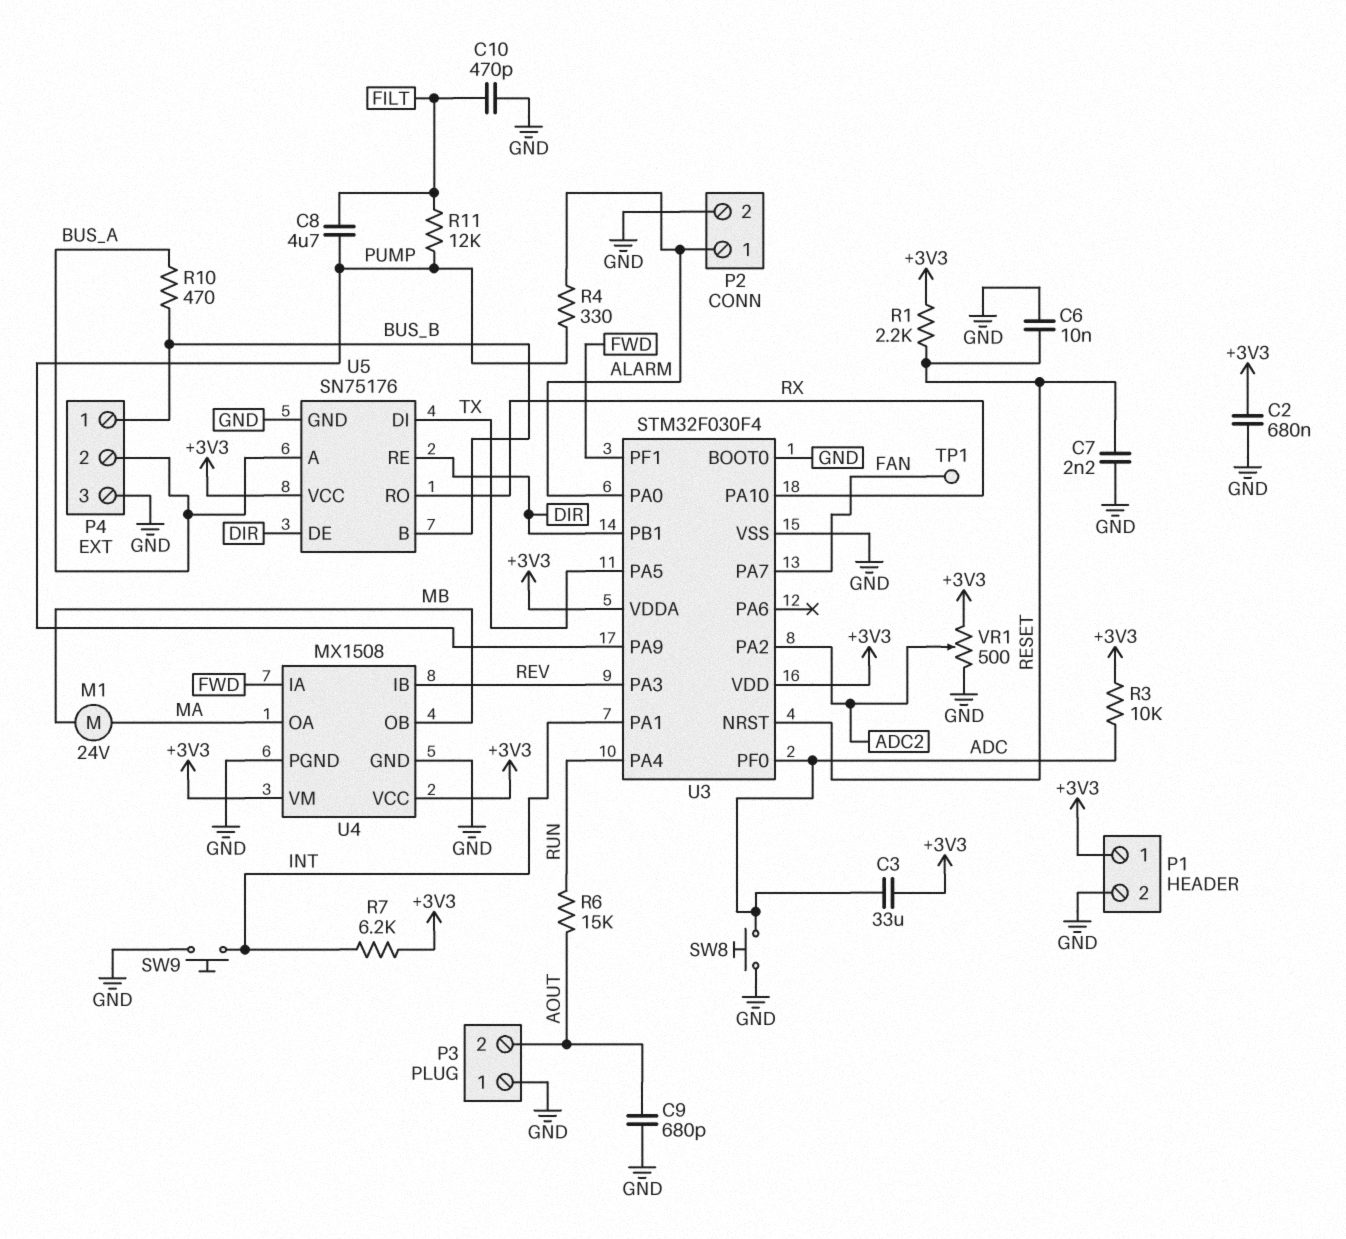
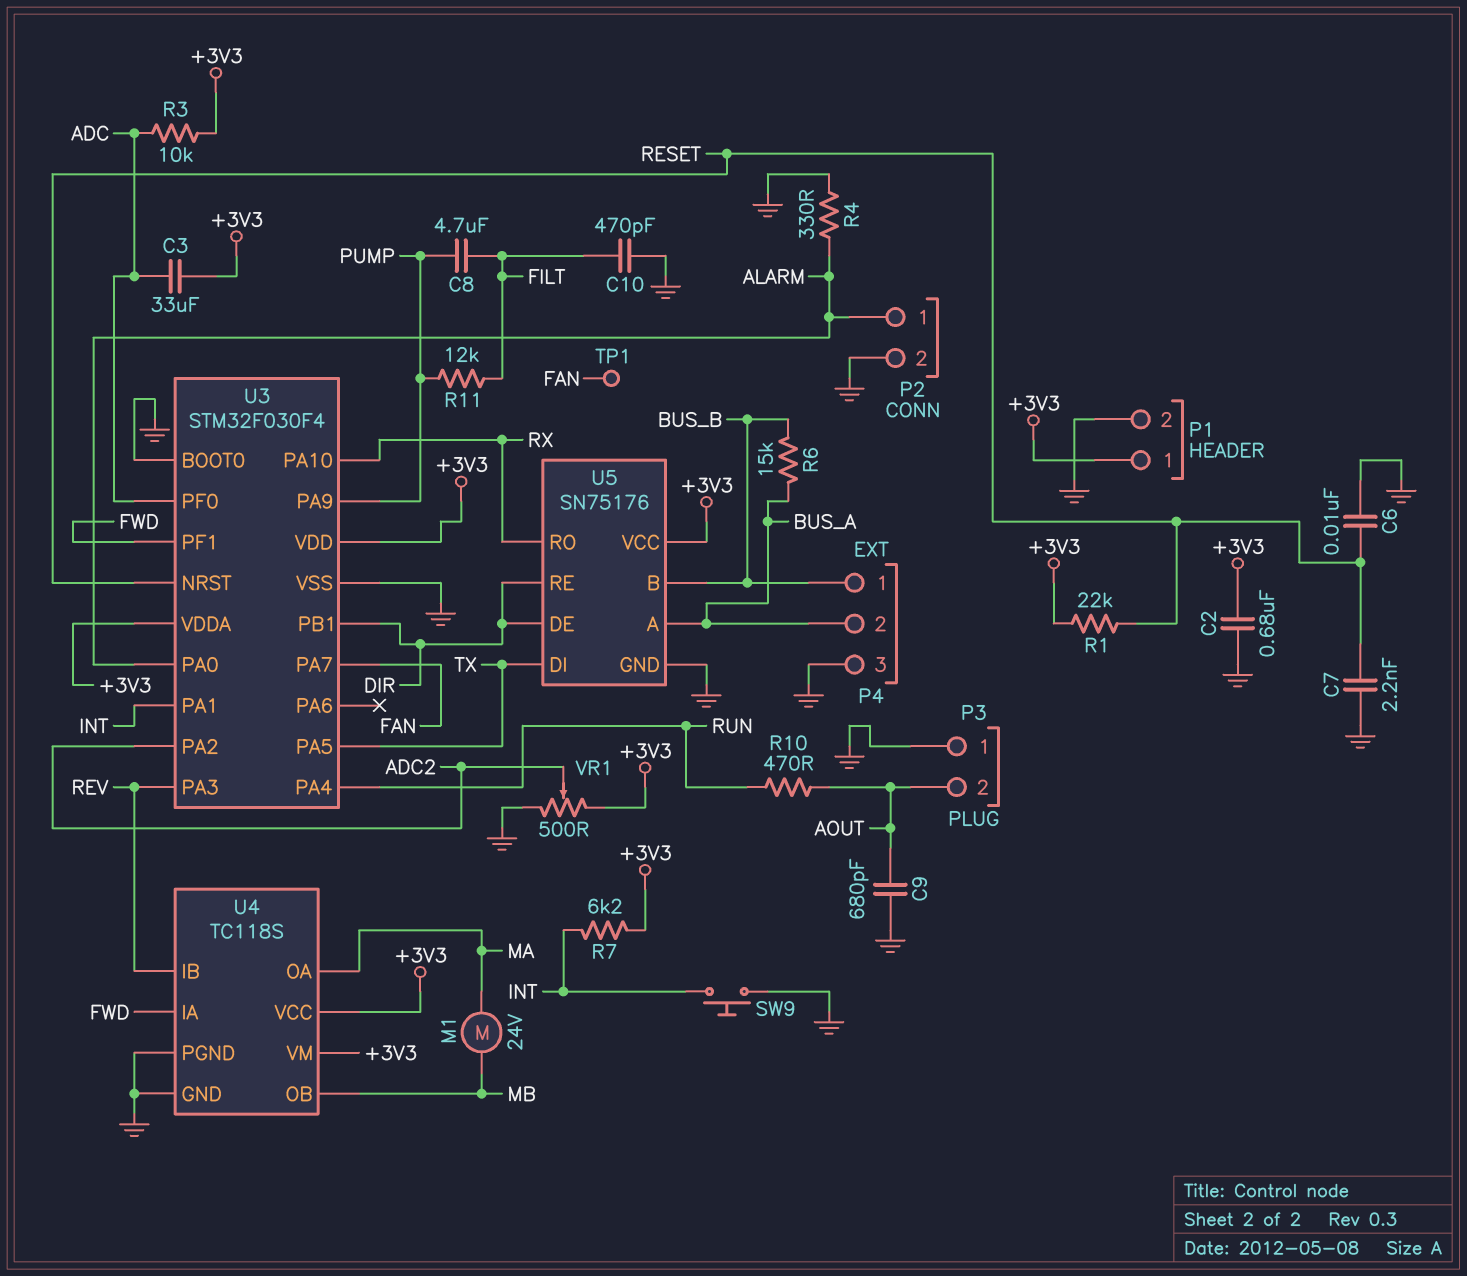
R1: 2.2k (+3V3, RESET) -> 22k (+3V3, RESET)
R4: 330 (ALARM, PUMP) -> 330 (ALARM, GND)
R6: 15k (AOUT, RUN) -> 15k (BUS_A, BUS_B)
R10: 470 (BUS_A, BUS_B) -> 470 (AOUT, RUN)
SW8: button (ADC, GND) -> none
U4: MX1508 -> TC118S

